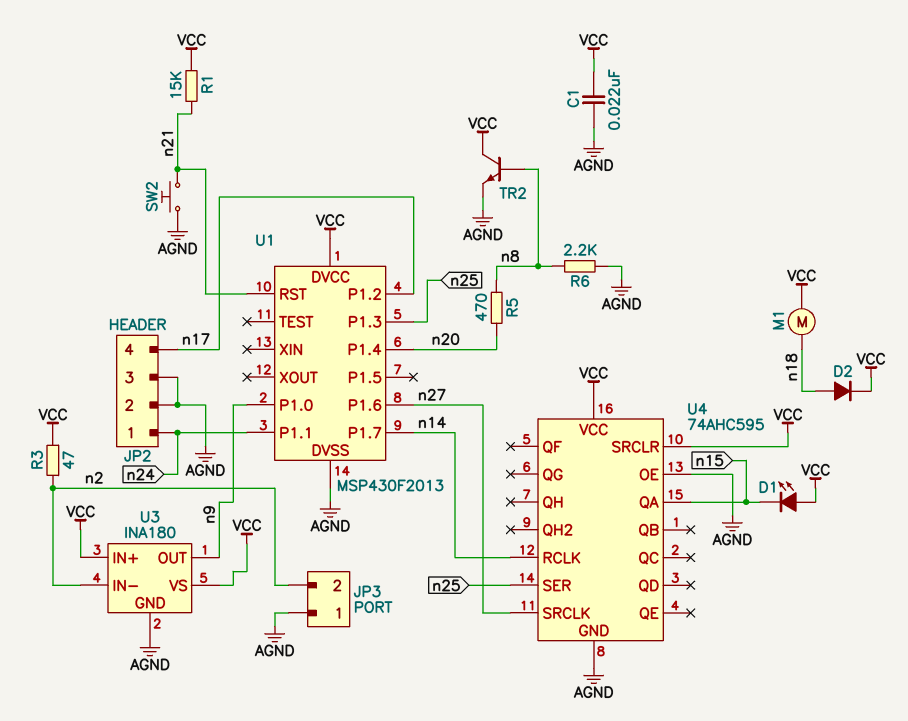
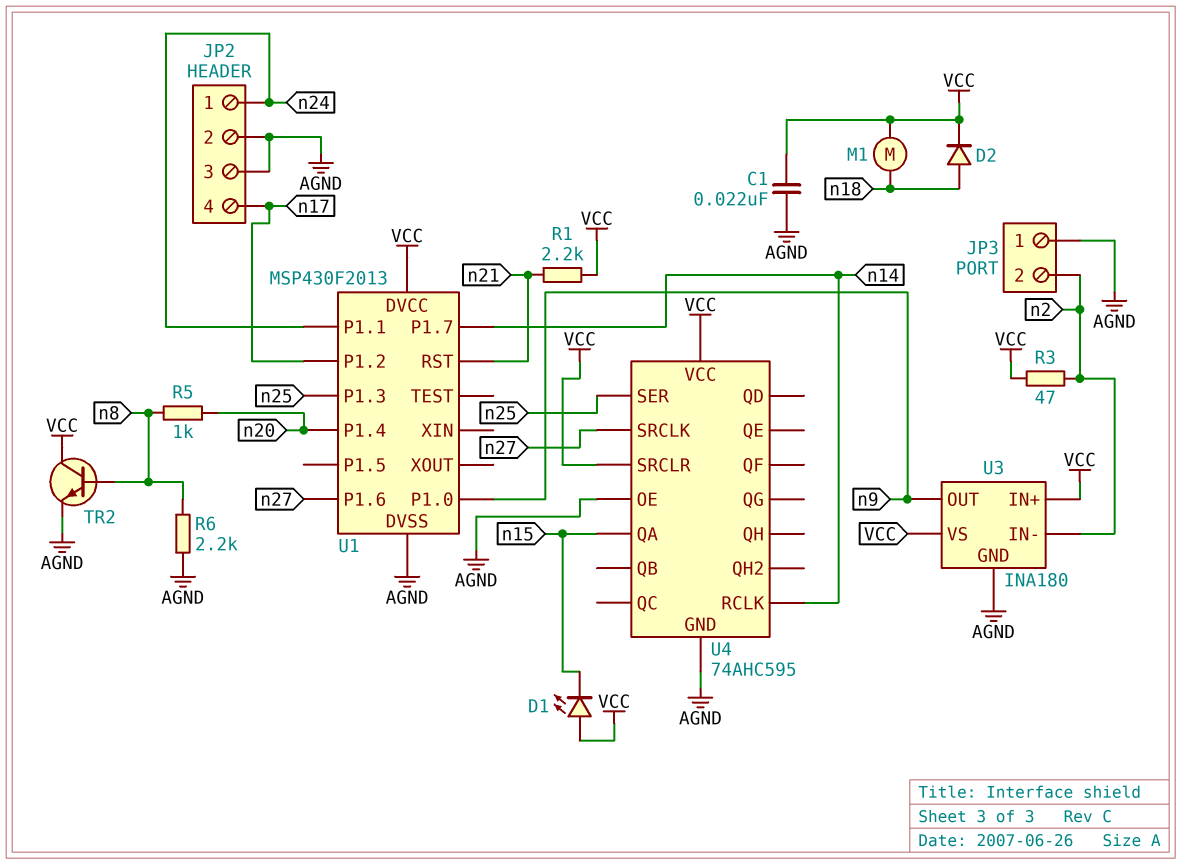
R1: 15k (VCC, n21) -> 2.2k (VCC, n21)
R5: 470 (n8, n20) -> 1k (n8, n20)
SW2: button (AGND, n21) -> none

